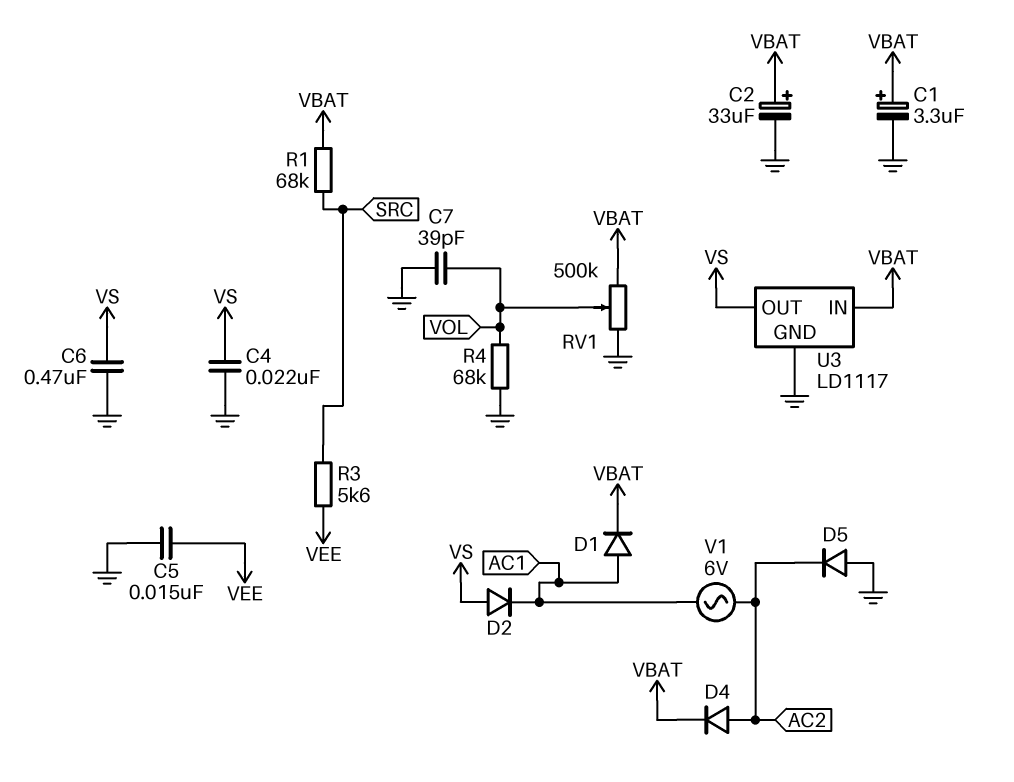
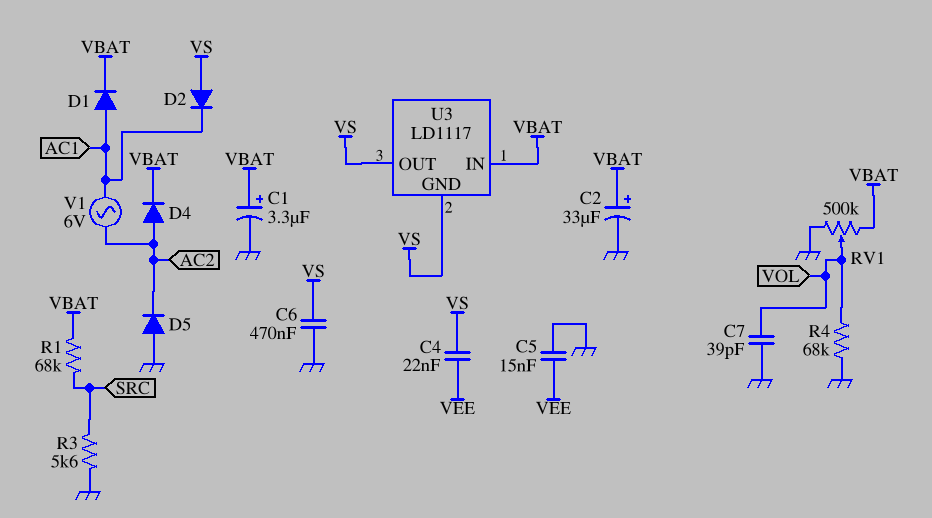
C4: 22nF (GND, VS) -> 22nF (VEE, VS)
R3: 5.6k (SRC, VEE) -> 5.6k (GND, SRC)
U3 pin GND: GND -> VS

